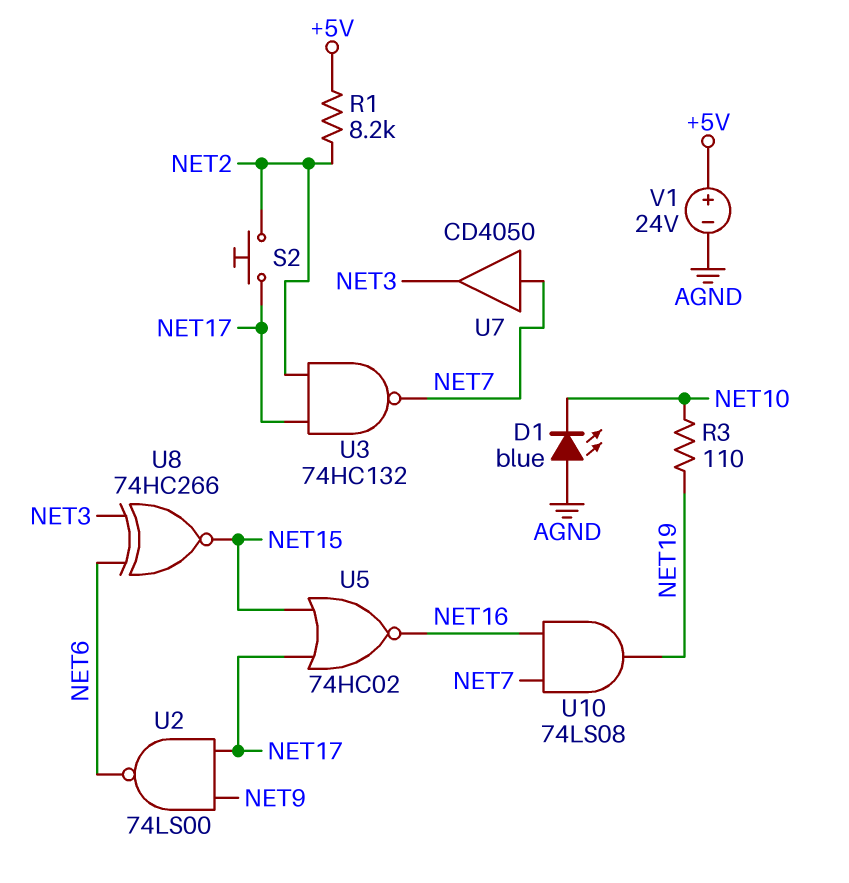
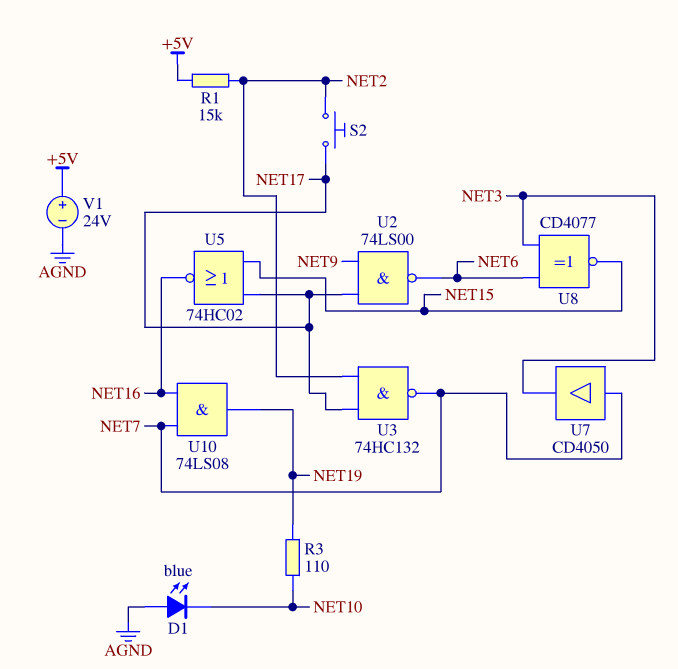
R1: 8.2k (+5V, NET2) -> 15k (+5V, NET2)
U8: XNOR 74HC266 (in NET3, in NET6, out NET15) -> XNOR CD4077 (in NET3, in NET6, out NET15)

